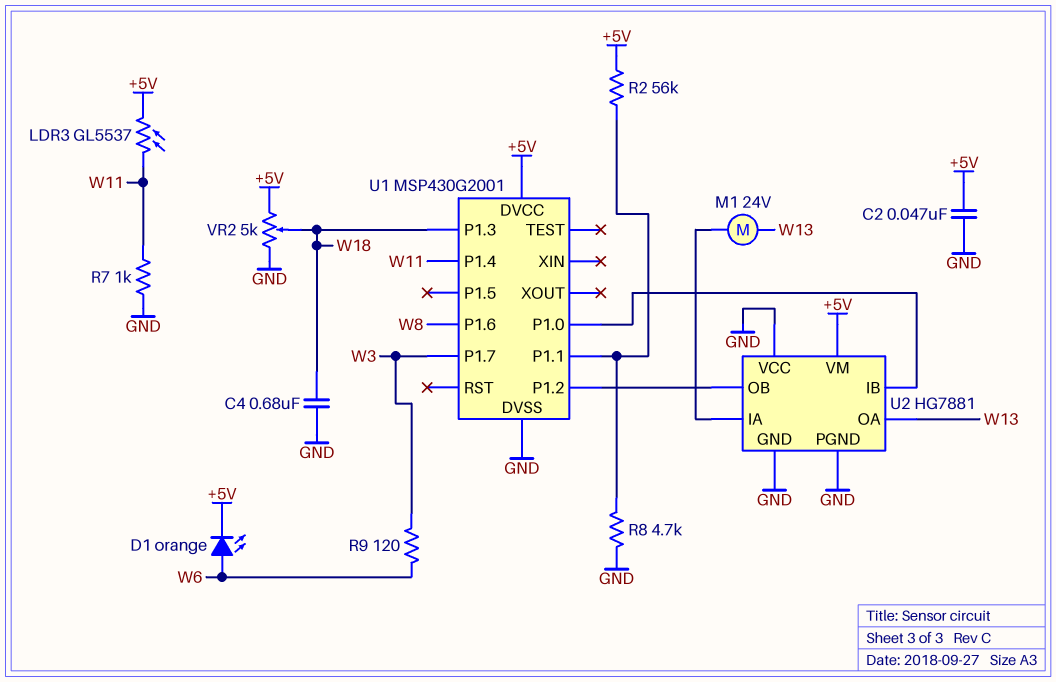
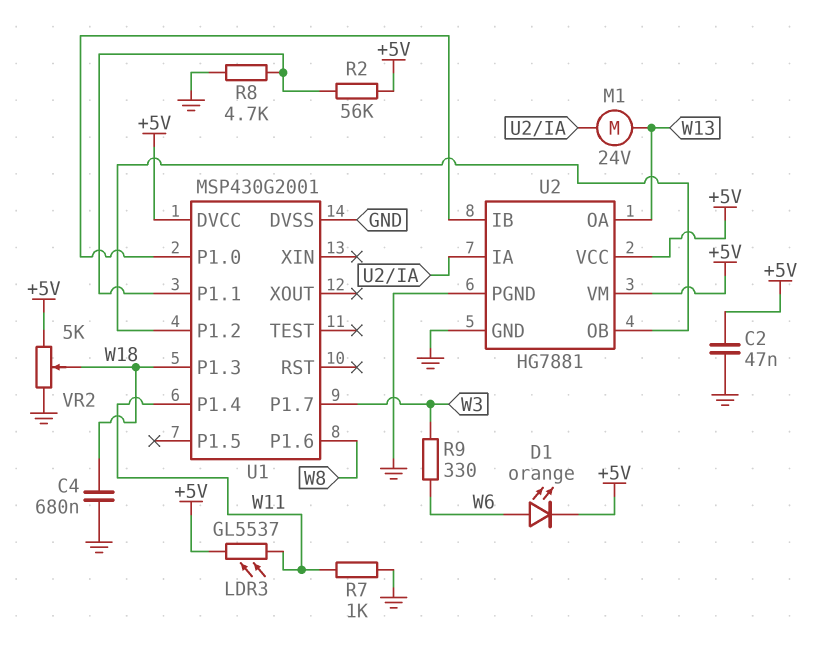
R9: 120 (W3, W6) -> 330 (W3, W6)
U2 pin VCC: GND -> +5V

